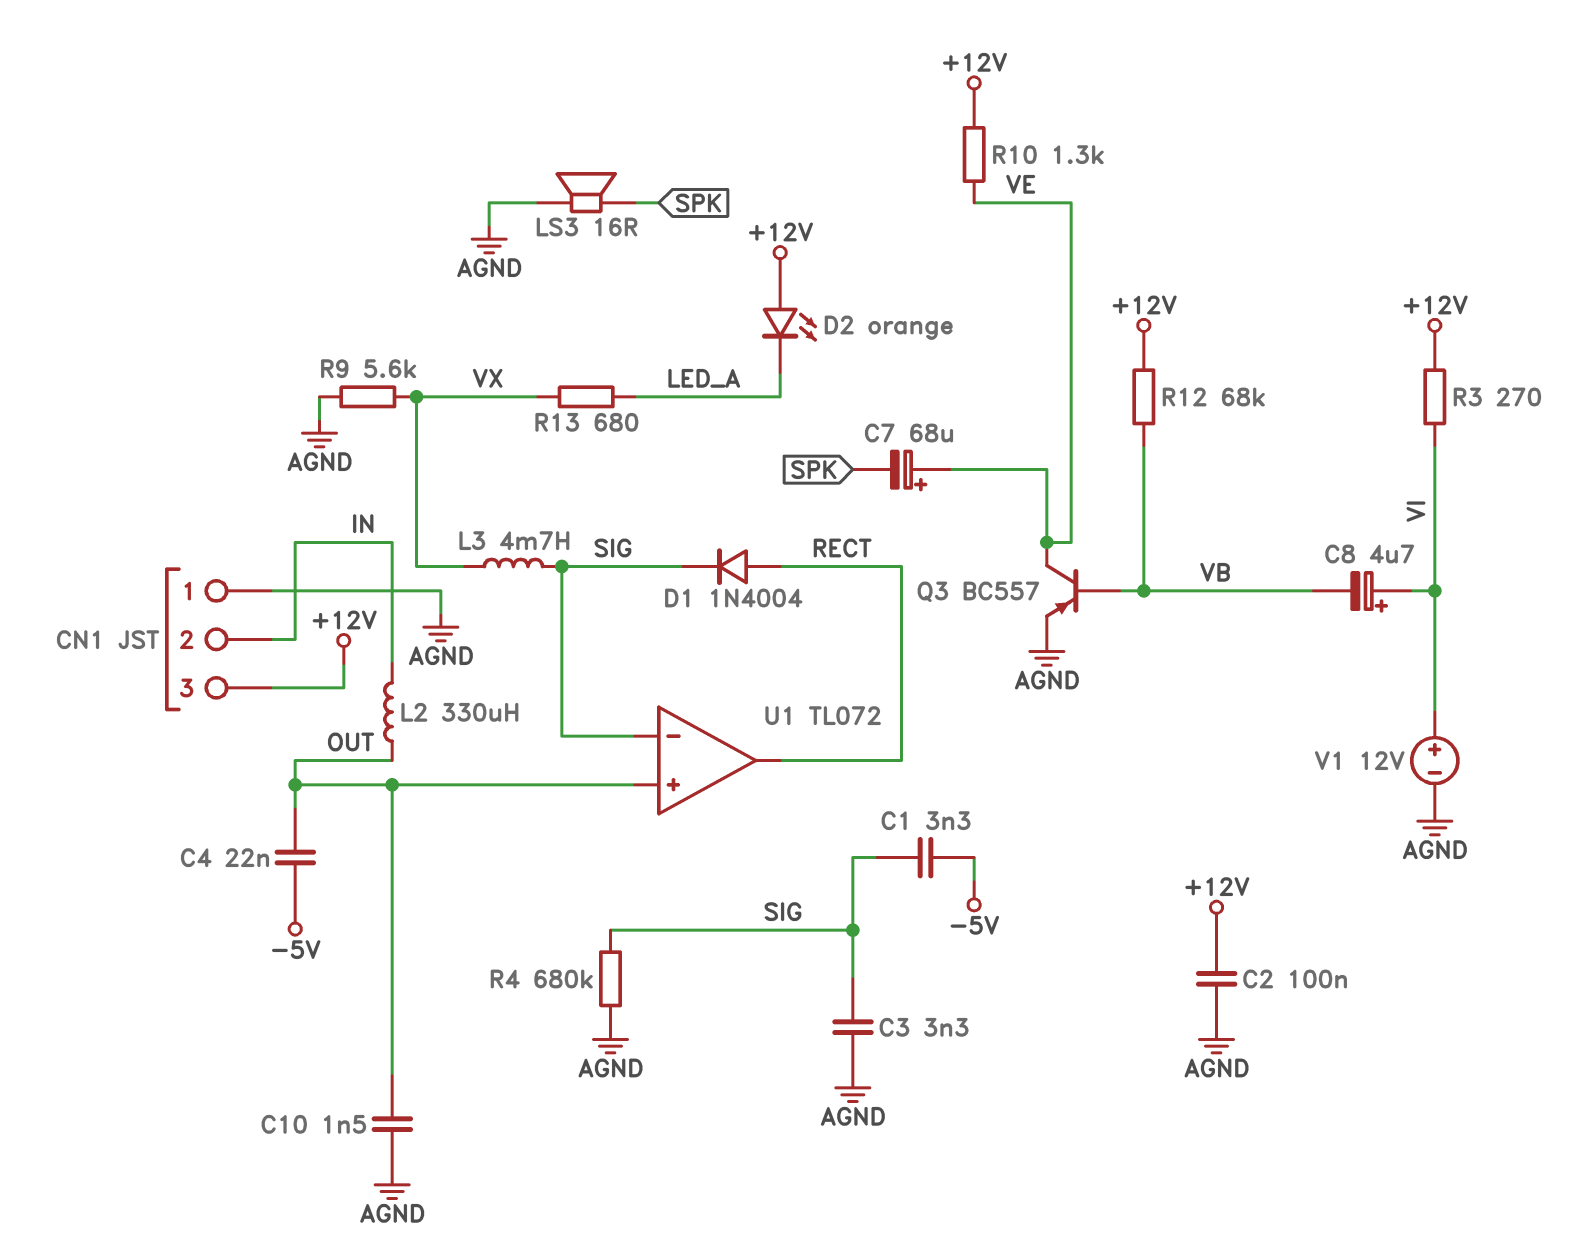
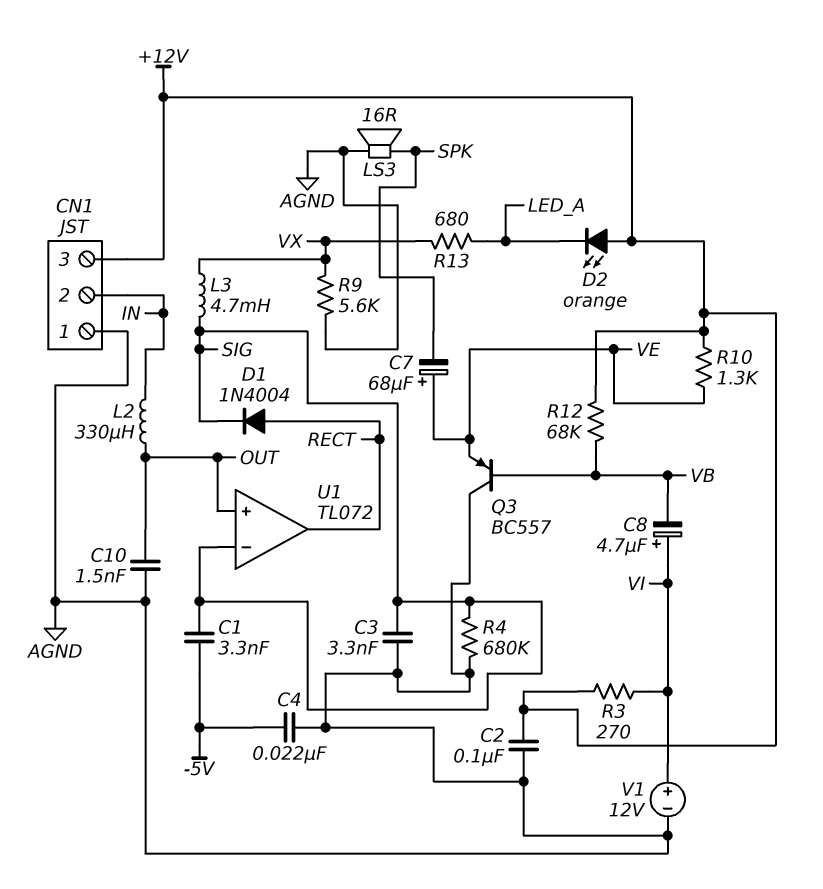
C4: 22nF (-5V, OUT) -> 22nF (-5V, AGND)
Q3: PNP BC557 (B VB, C VE, E AGND) -> PNP BC557 (B VB, C AGND, E VE)

